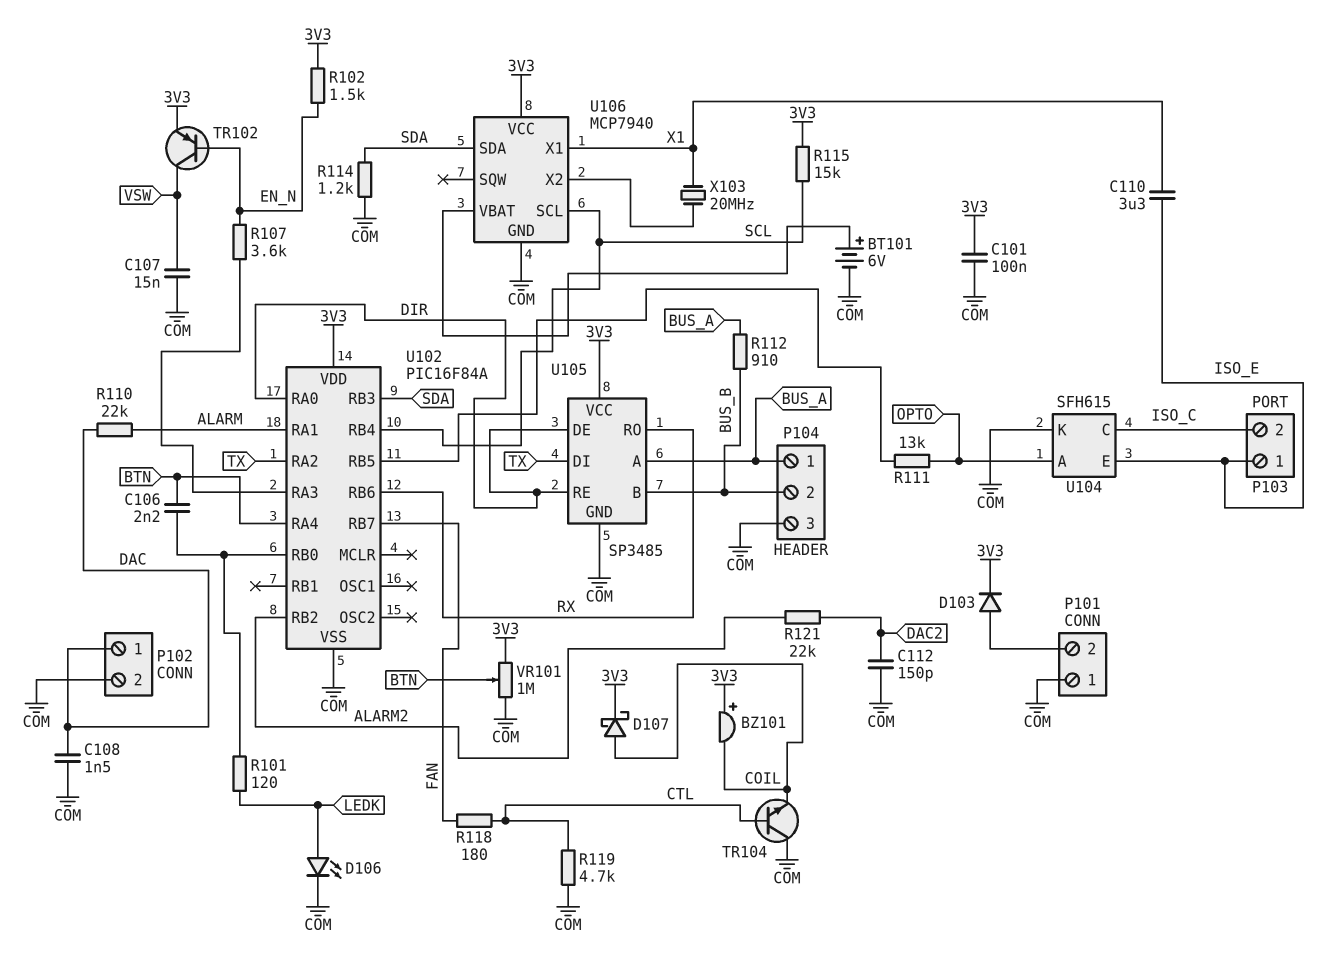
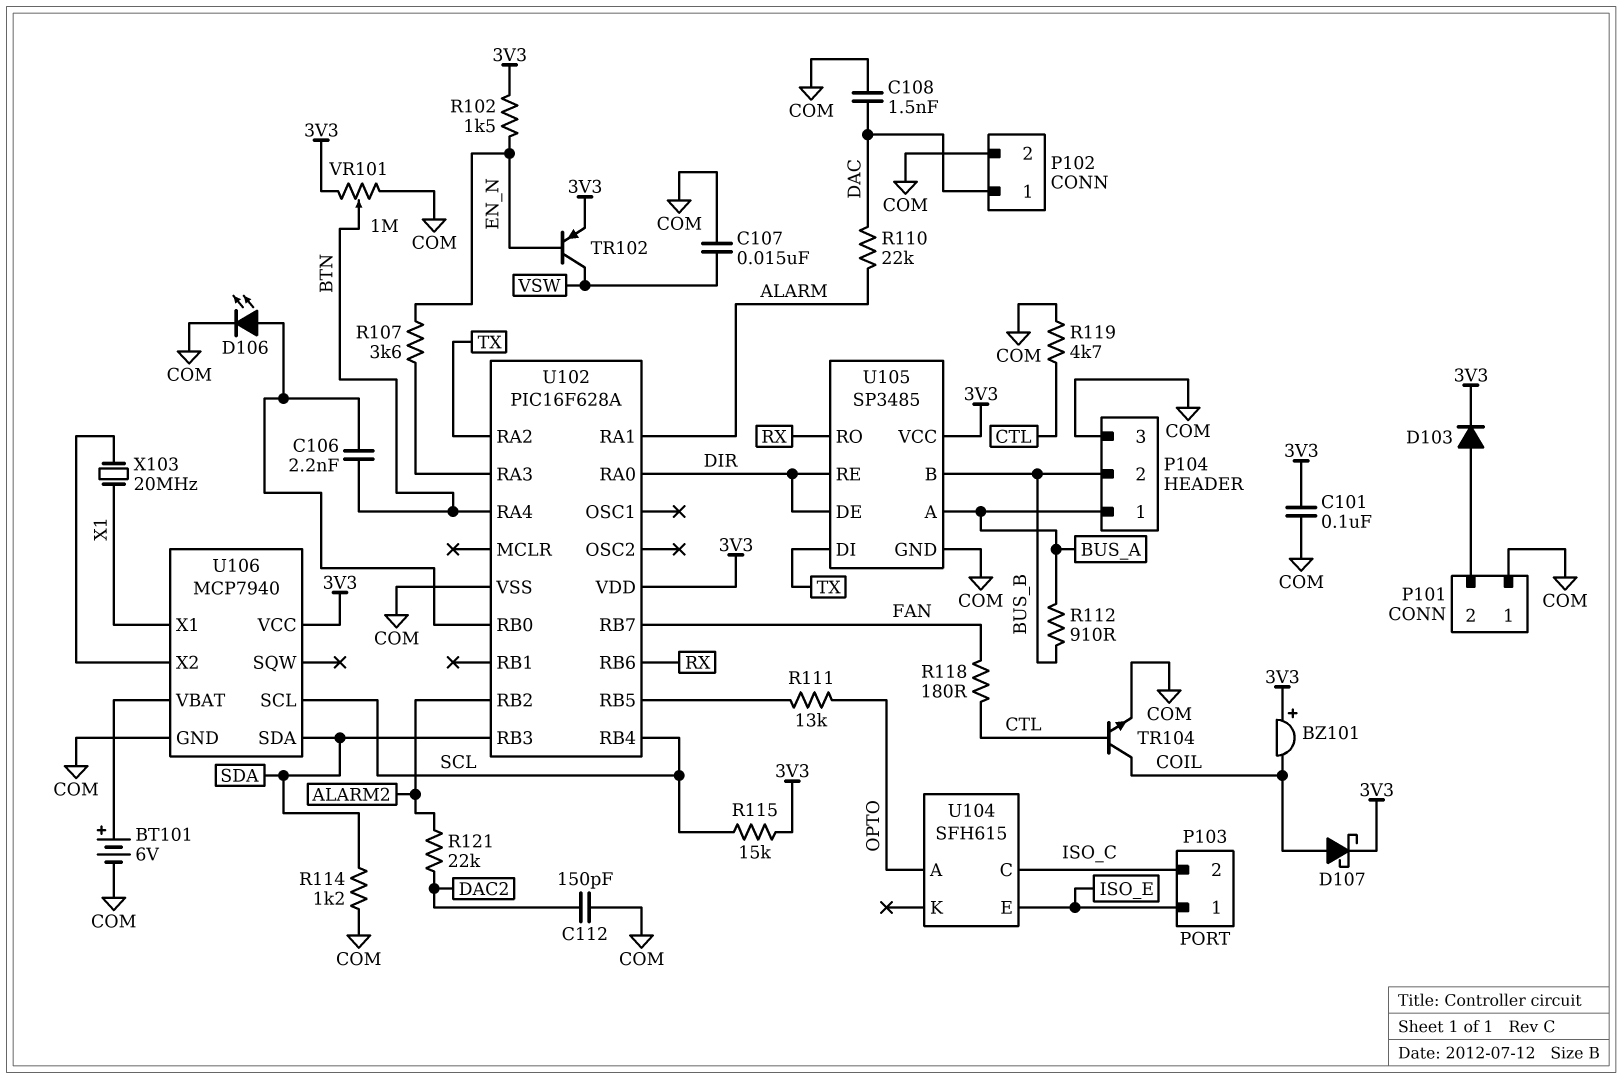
C110: 3.3uF (ISO_E, X1) -> none
D106: LED (A LEDK, K COM) -> LED (A U102/RB0, K COM)
R101: 120 (LEDK, U102/RB0) -> none
TR104: NPN (B CTL, C COM, E COIL) -> NPN (B CTL, C COIL, E COM)
U102: PIC16F84A -> PIC16F628A
U104 pin K: COM -> none

